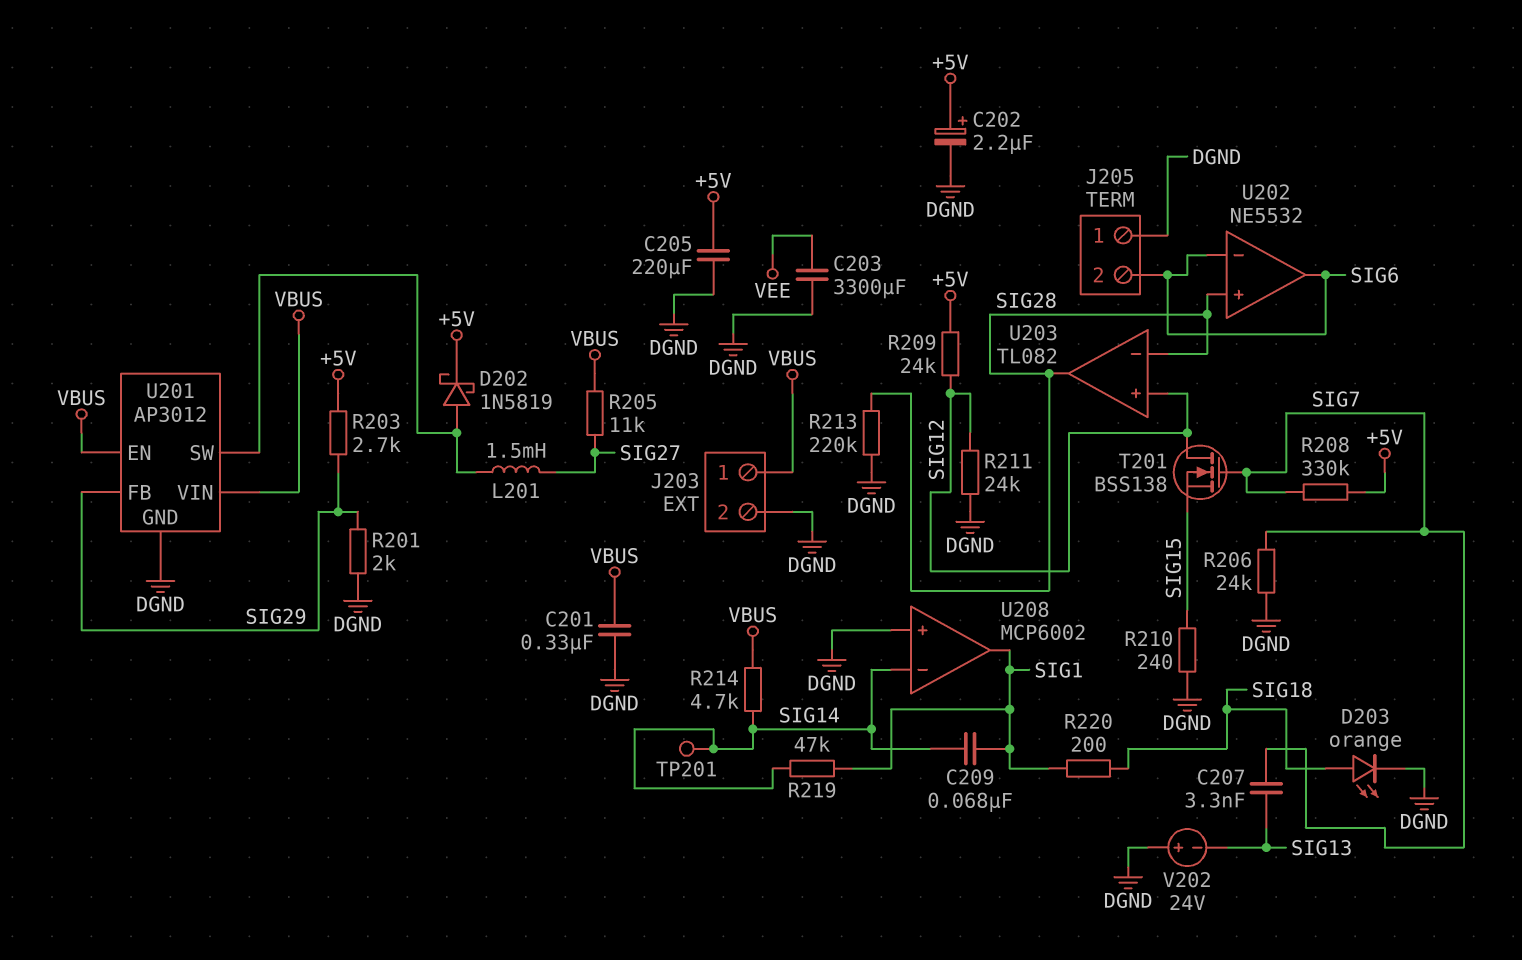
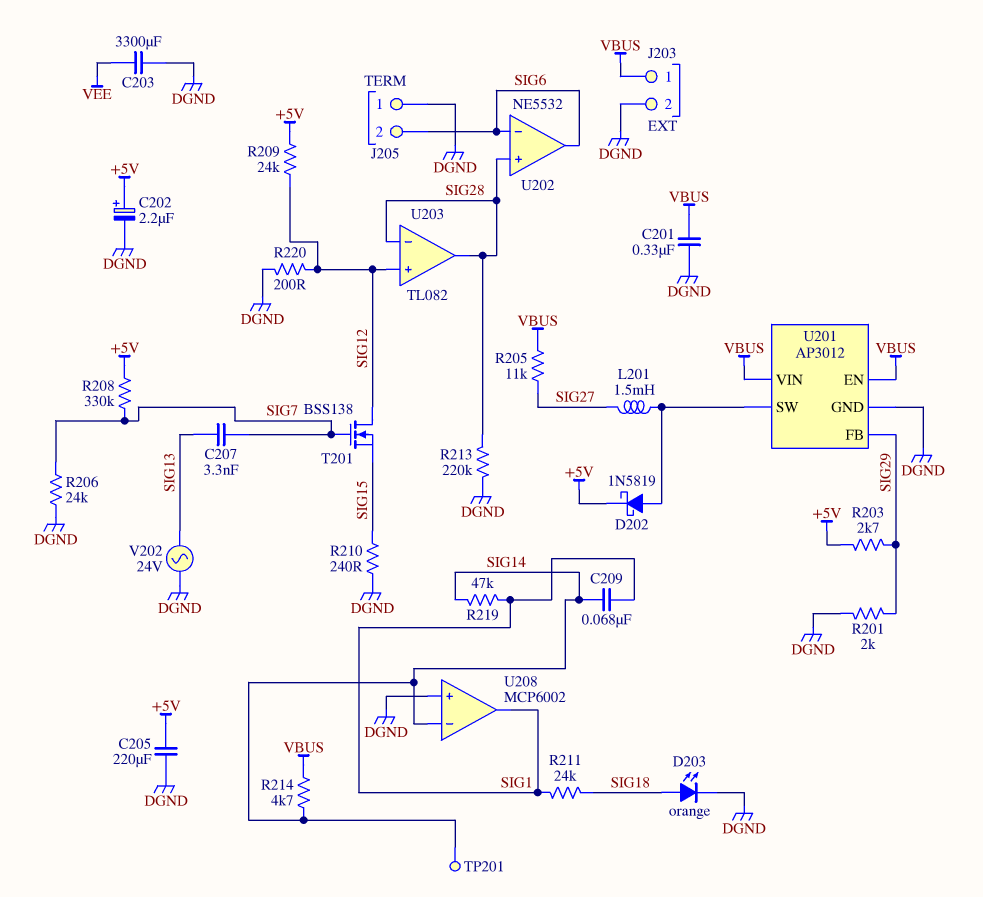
R211: 24k (DGND, SIG12) -> 24k (SIG1, SIG18)
R220: 200 (SIG1, SIG18) -> 200 (DGND, SIG12)
V202: 24V (plus DGND, minus SIG13) -> AC 24V (DGND, SIG13)

